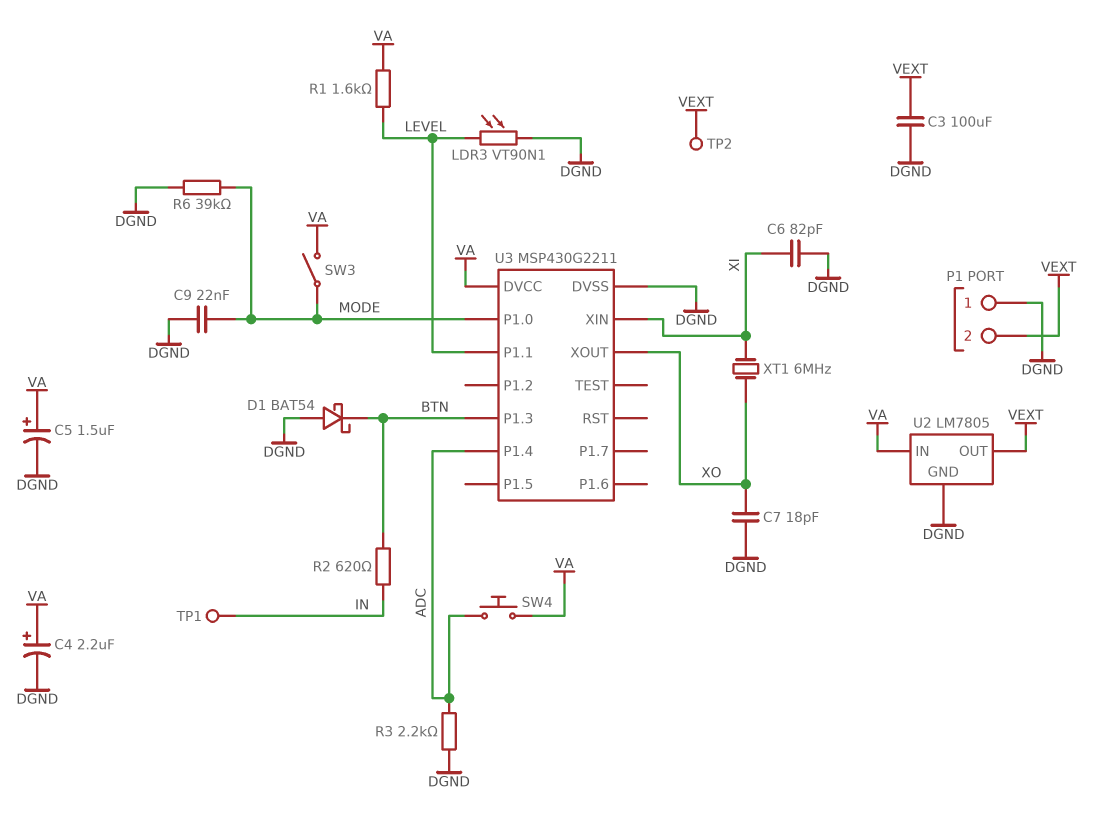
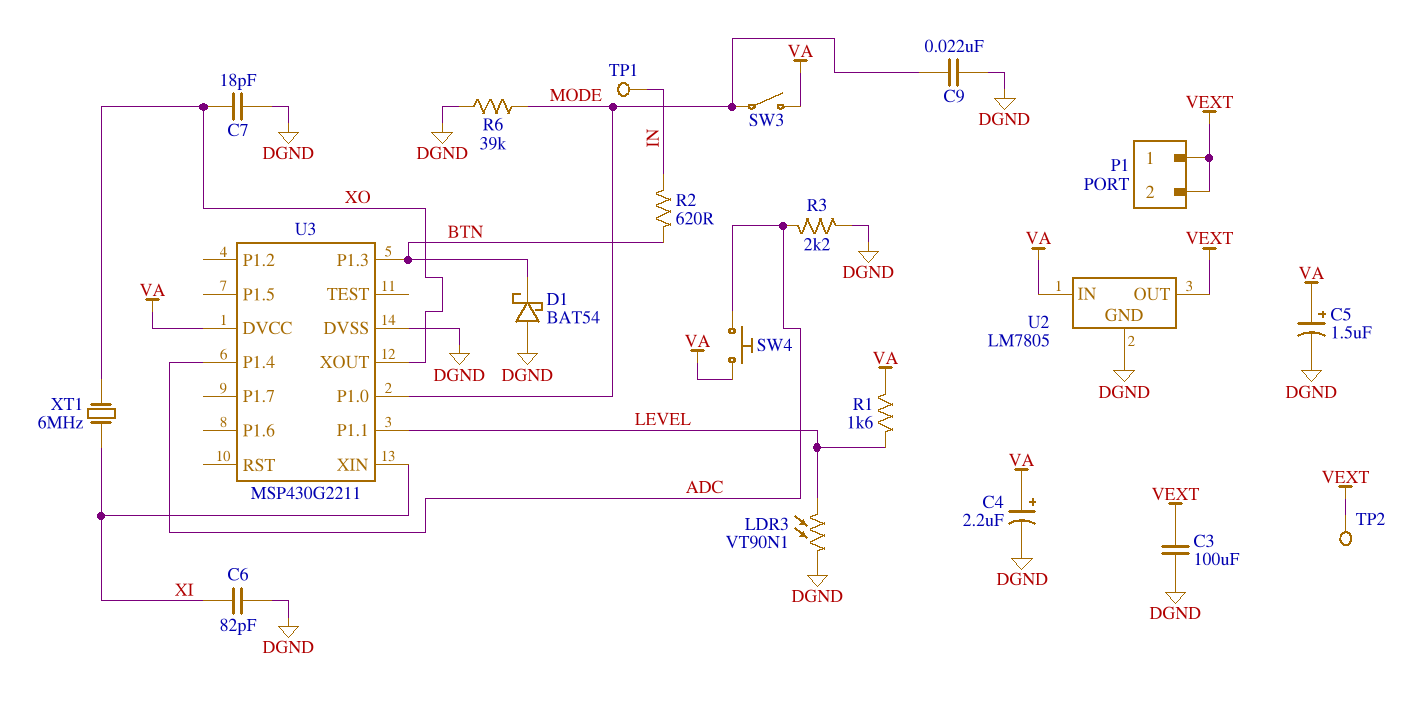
P1 pin 1: DGND -> VEXT

